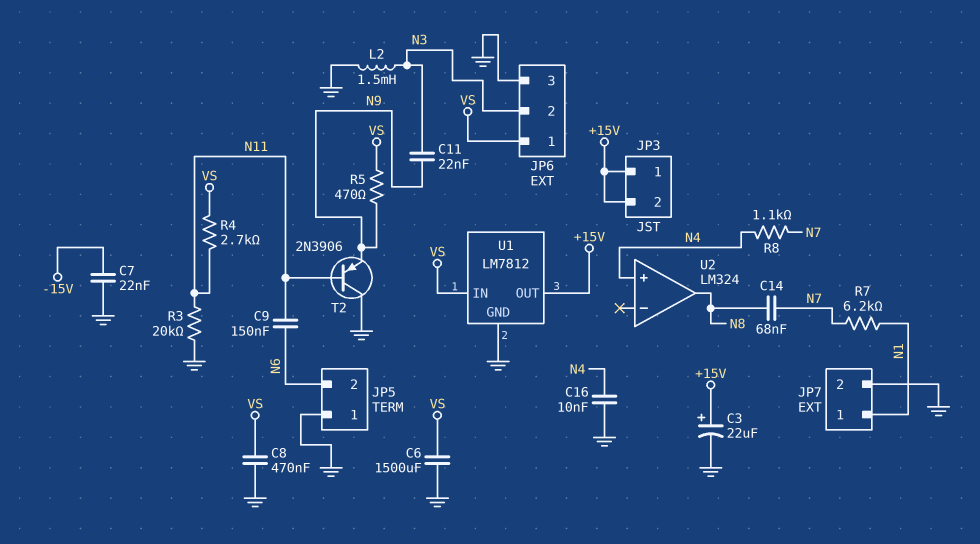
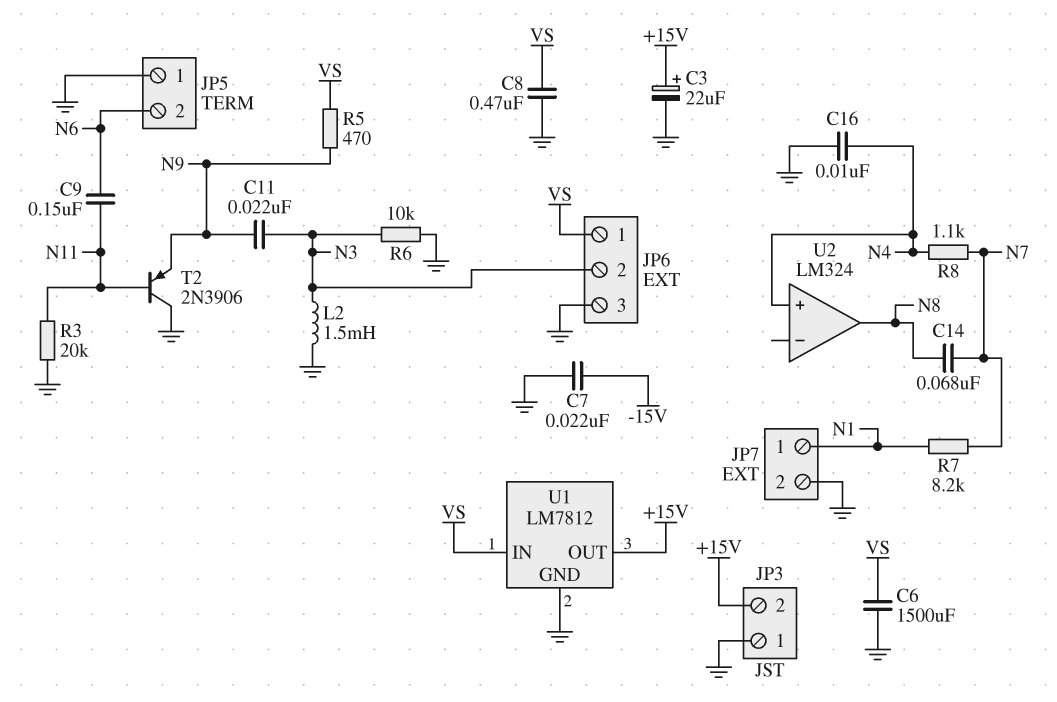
JP3 pin 1: +15V -> GND
R4: 2.7k (N11, VS) -> none
R6: none -> 10k (GND, N3)
R7: 6.2k (N1, N7) -> 8.2k (N1, N7)

